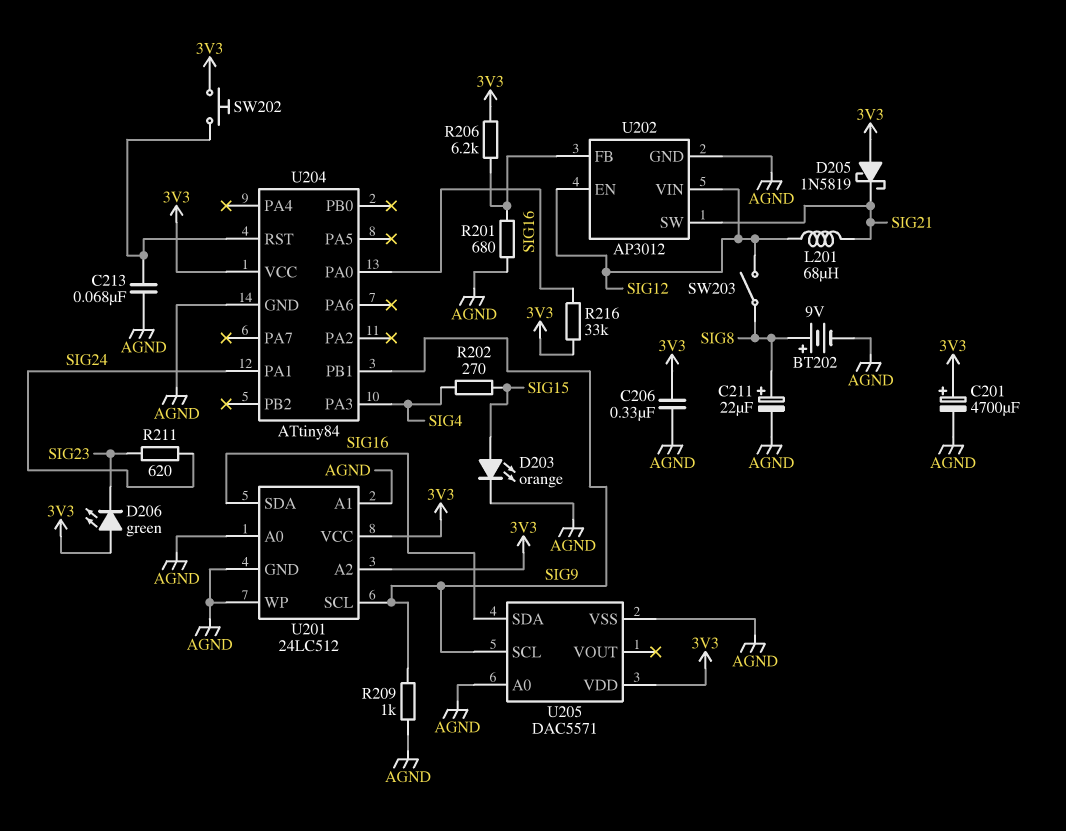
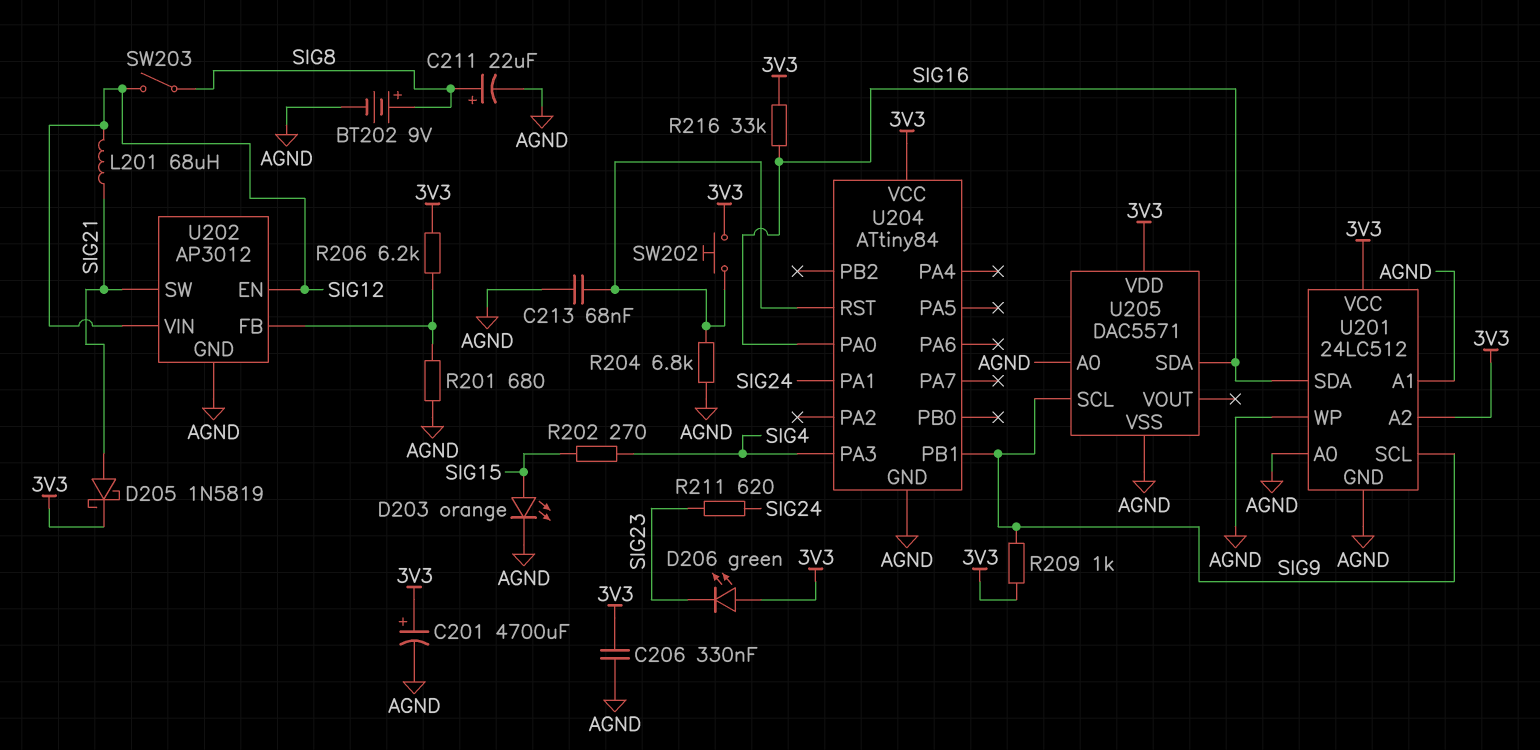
D205: schottky 1N5819 (A 3V3, K SIG21) -> schottky 1N5819 (A SIG21, K 3V3)
R204: none -> 6.8k (AGND, U204/RST)
R209: 1k (AGND, SIG9) -> 1k (3V3, SIG9)

